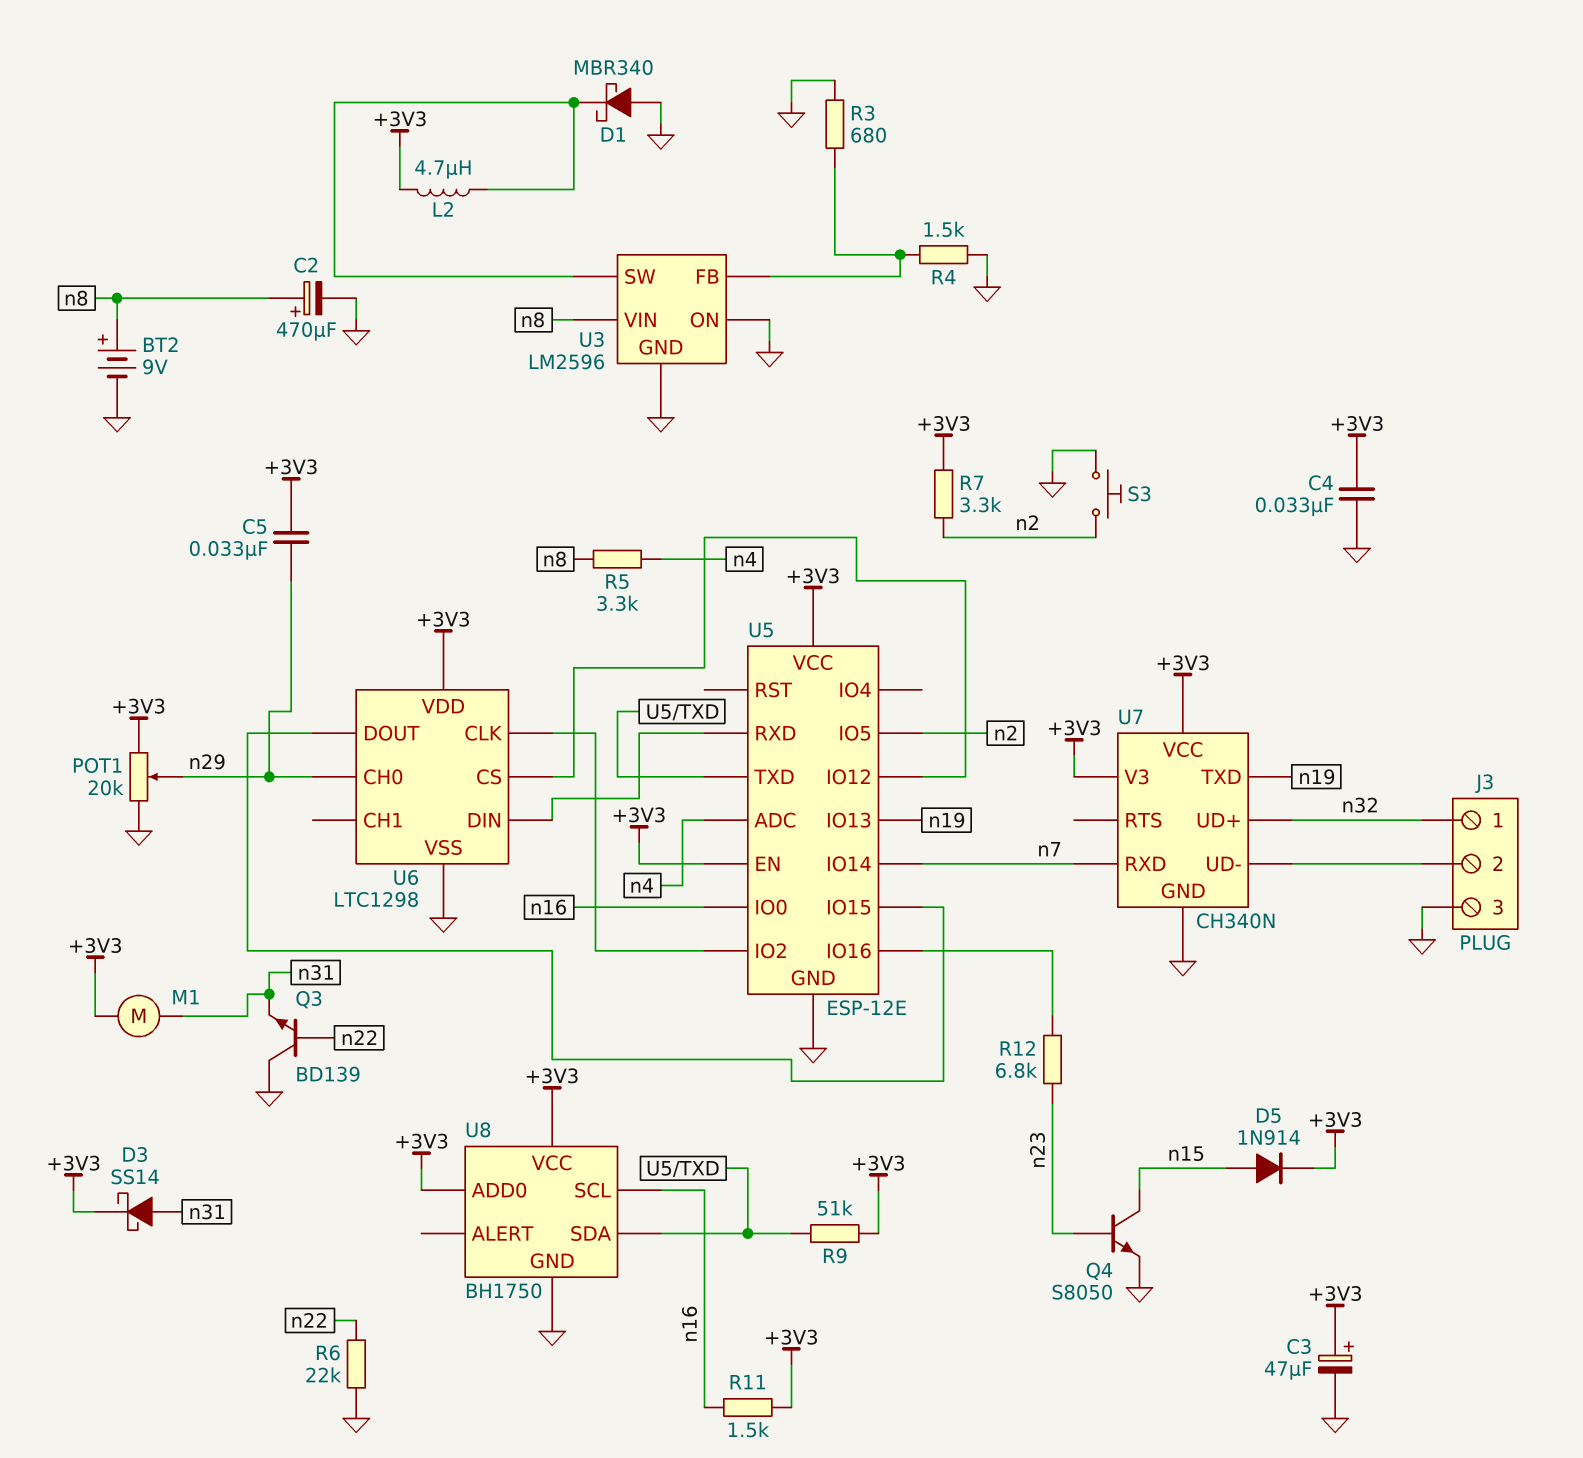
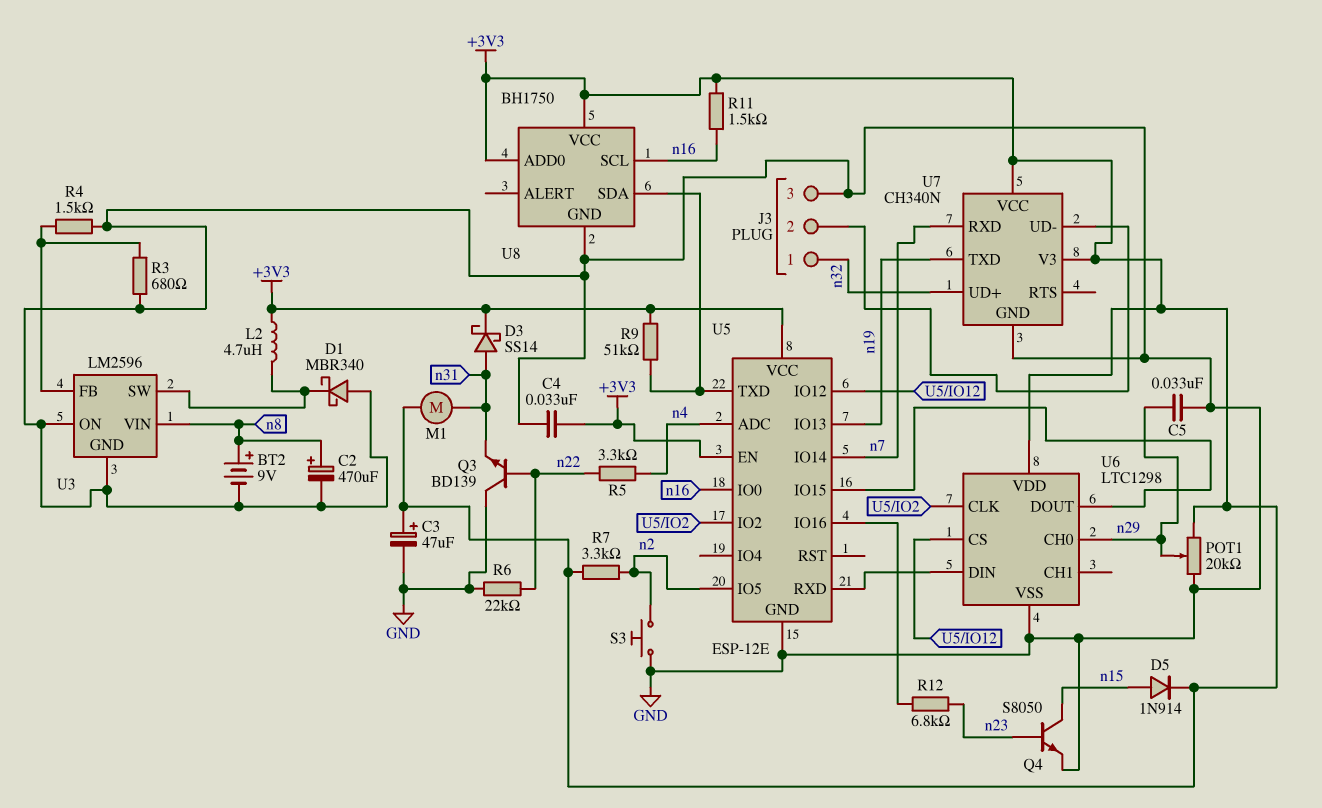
C5: 33nF (+3V3, n29) -> 33nF (GND, n29)
R5: 3.3k (n4, n8) -> 3.3k (n4, n22)

